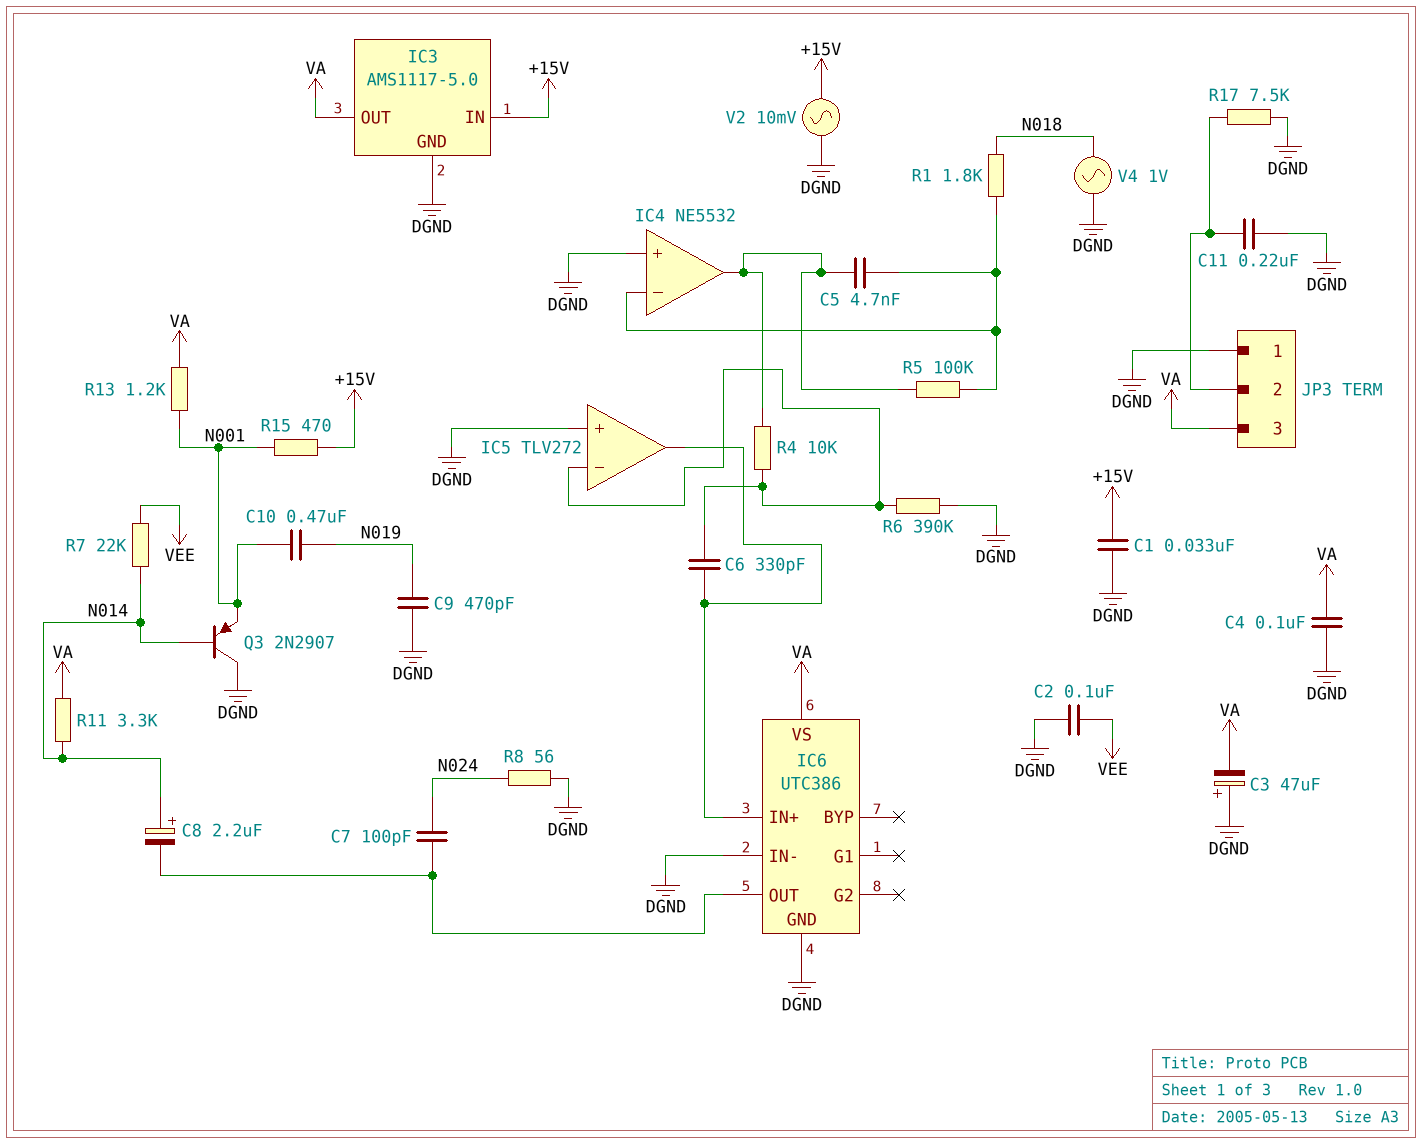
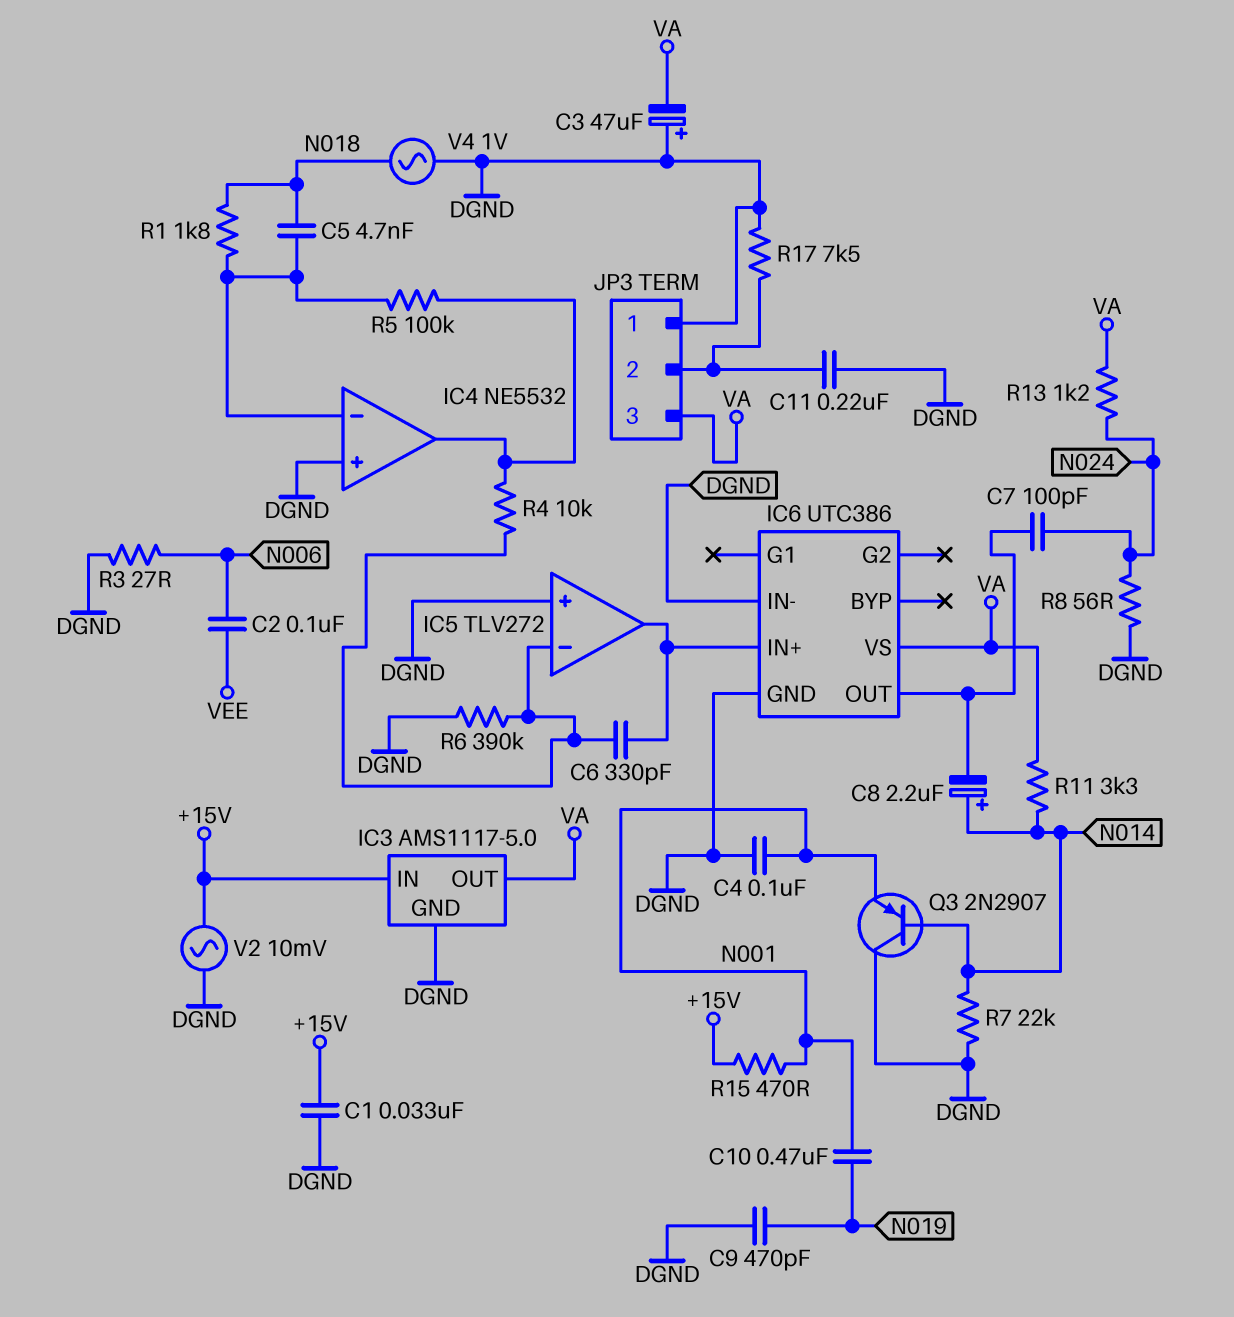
C2: 100nF (DGND, VEE) -> 100nF (N006, VEE)
C4: 100nF (DGND, VA) -> 100nF (DGND, N001)
C5: 4.7nF (IC4/in-, IC4/out) -> 4.7nF (IC4/in-, N018)
R3: none -> 27 (DGND, N006)
R7: 22k (N014, VEE) -> 22k (DGND, N014)
R13: 1.2k (N001, VA) -> 1.2k (N024, VA)

